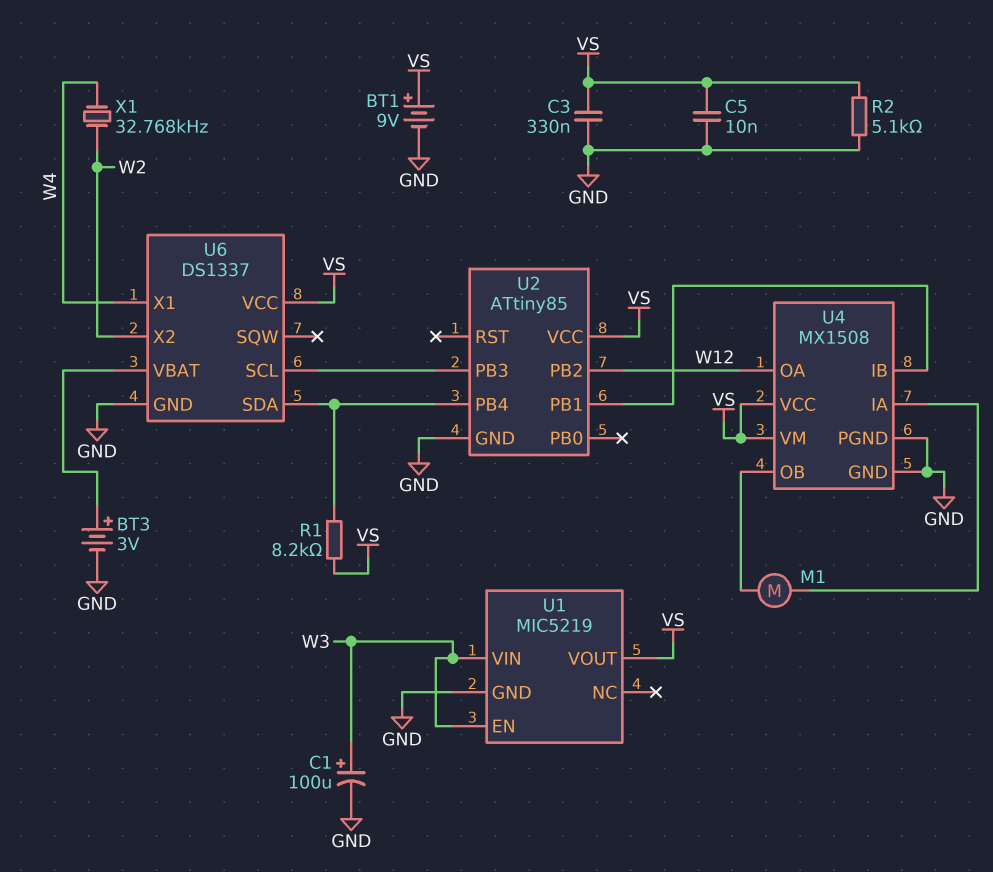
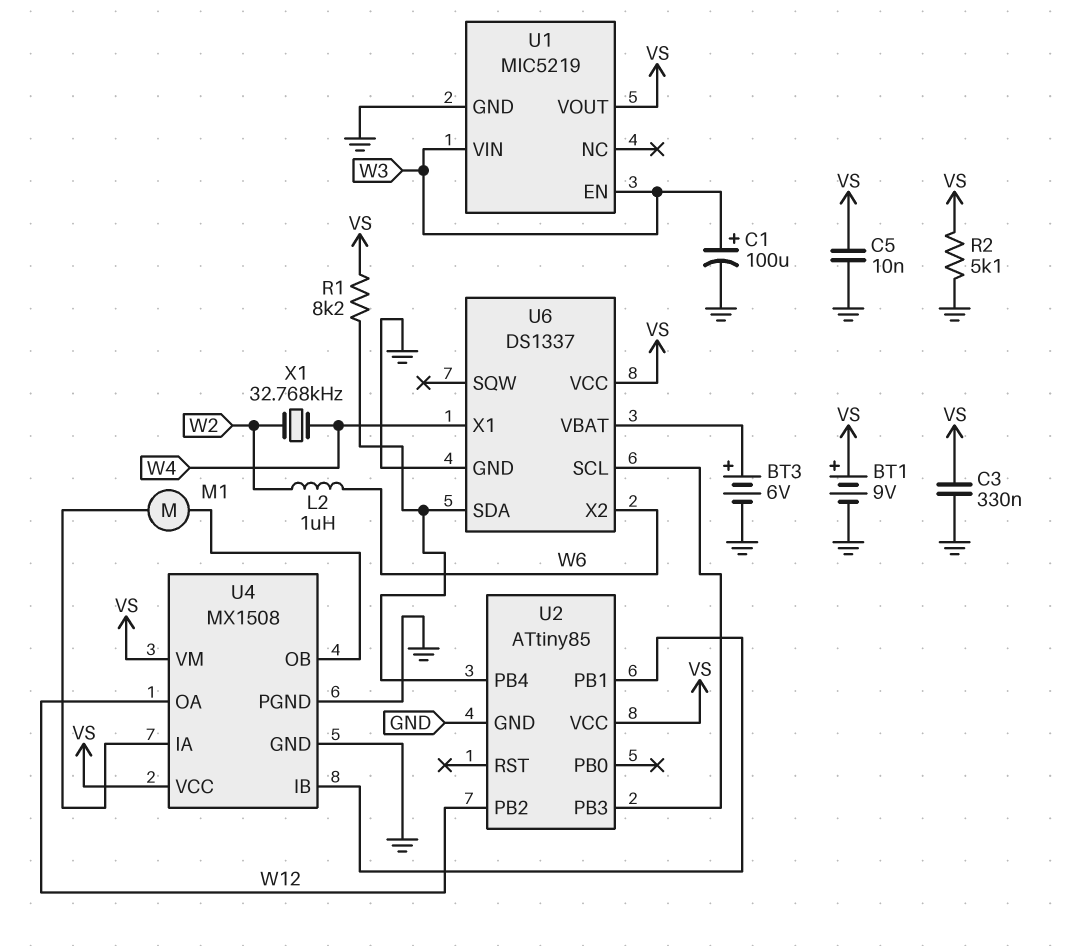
BT3: 3V (plus U6/VBAT, minus GND) -> 6V (plus U6/VBAT, minus GND)
L2: none -> 1uH (W2, W6)
U6 pin X2: W2 -> W6

